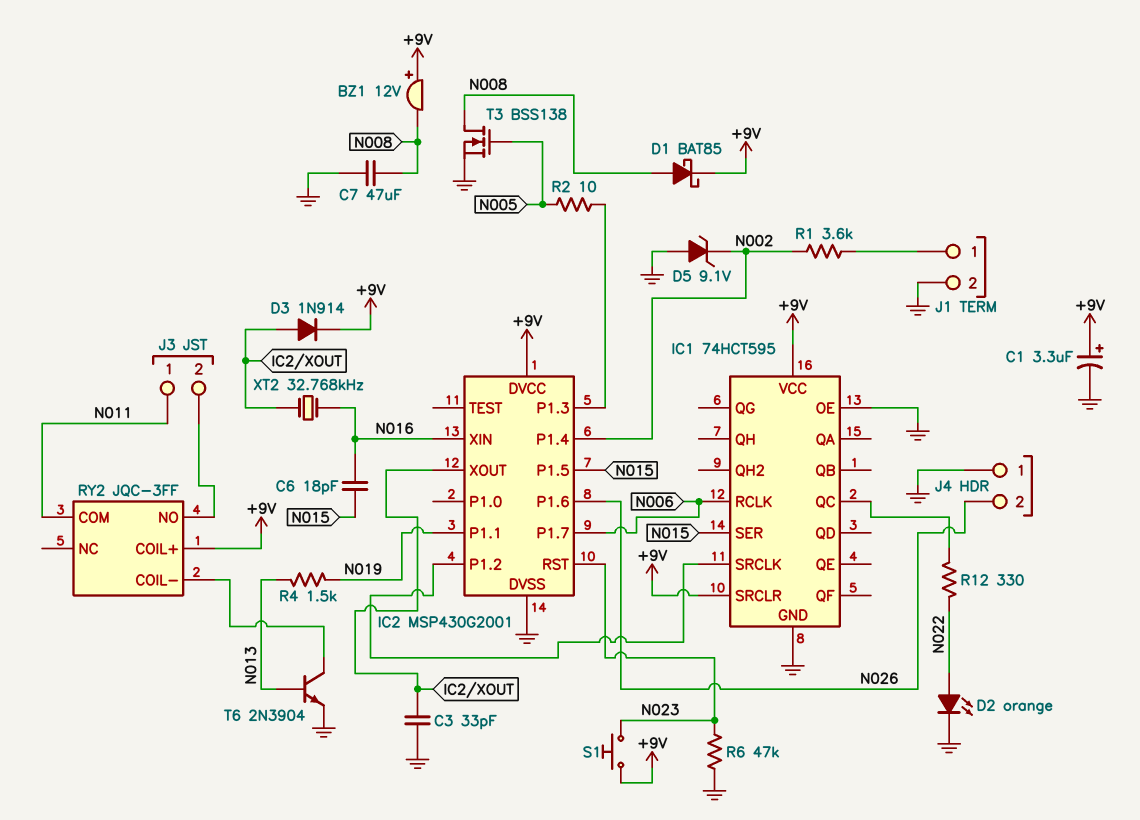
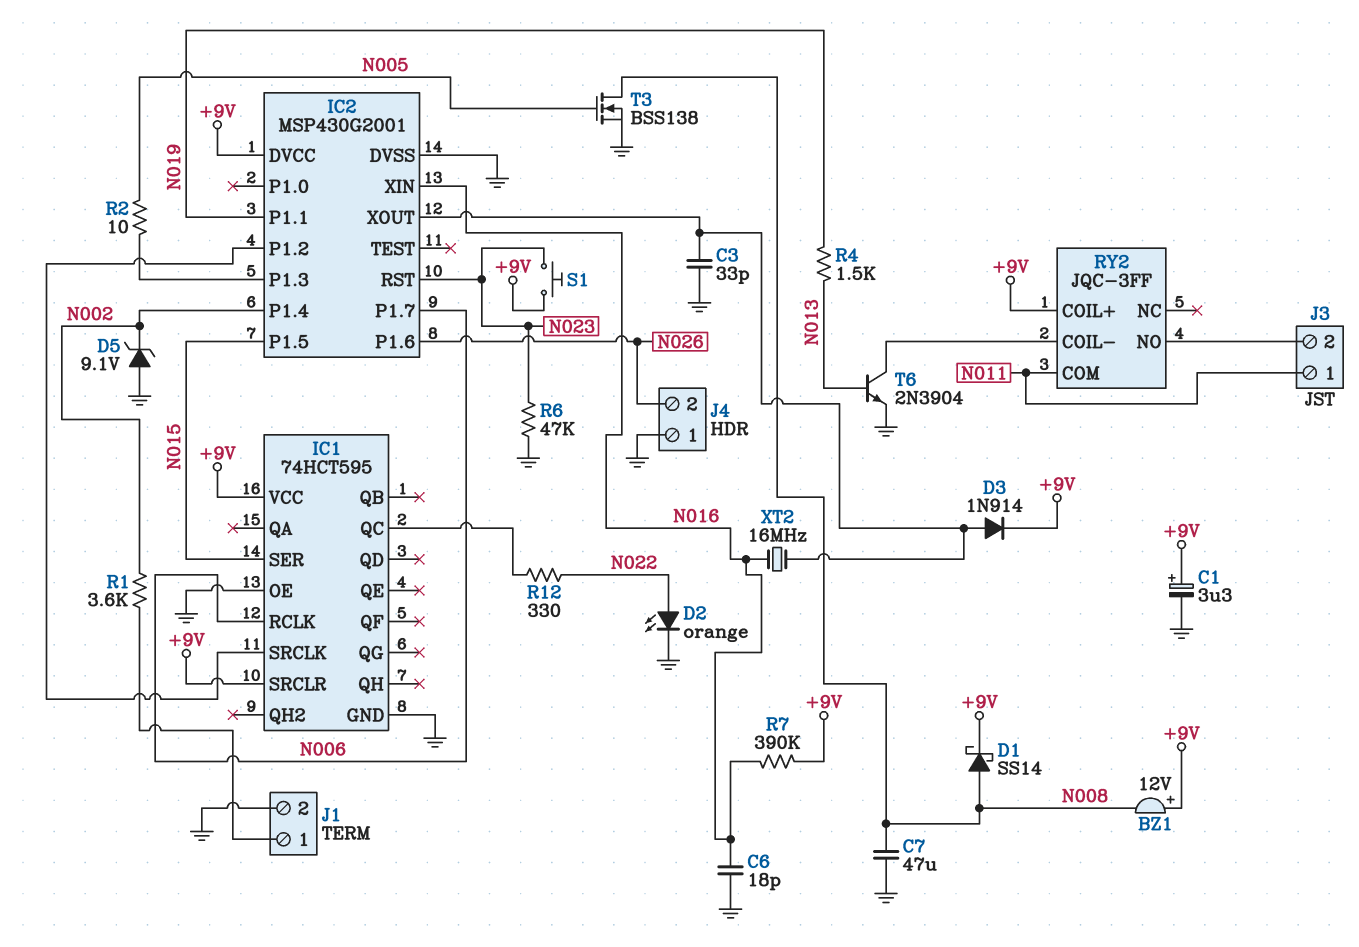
C6: 18pF (N015, N016) -> 18pF (GND, N016)
D1: schottky BAT85 (A N008, K +9V) -> schottky SS14 (A N008, K +9V)
R7: none -> 390k (+9V, N016)
XT2: 32.768kHz (IC2/XOUT, N016) -> 16MHz (IC2/XOUT, N016)

